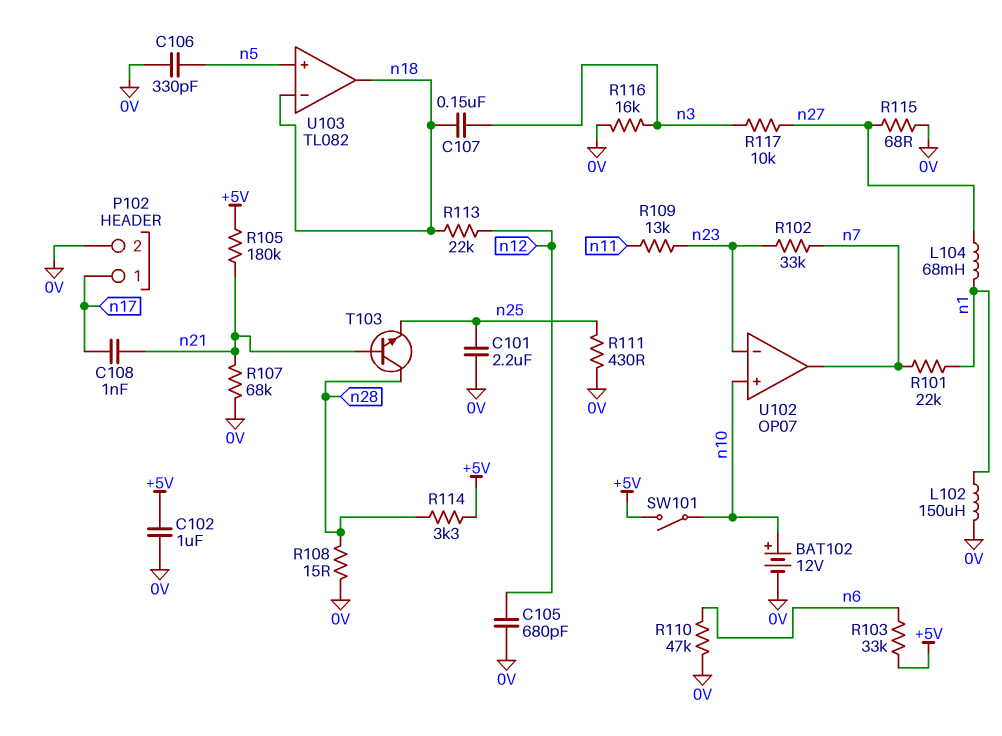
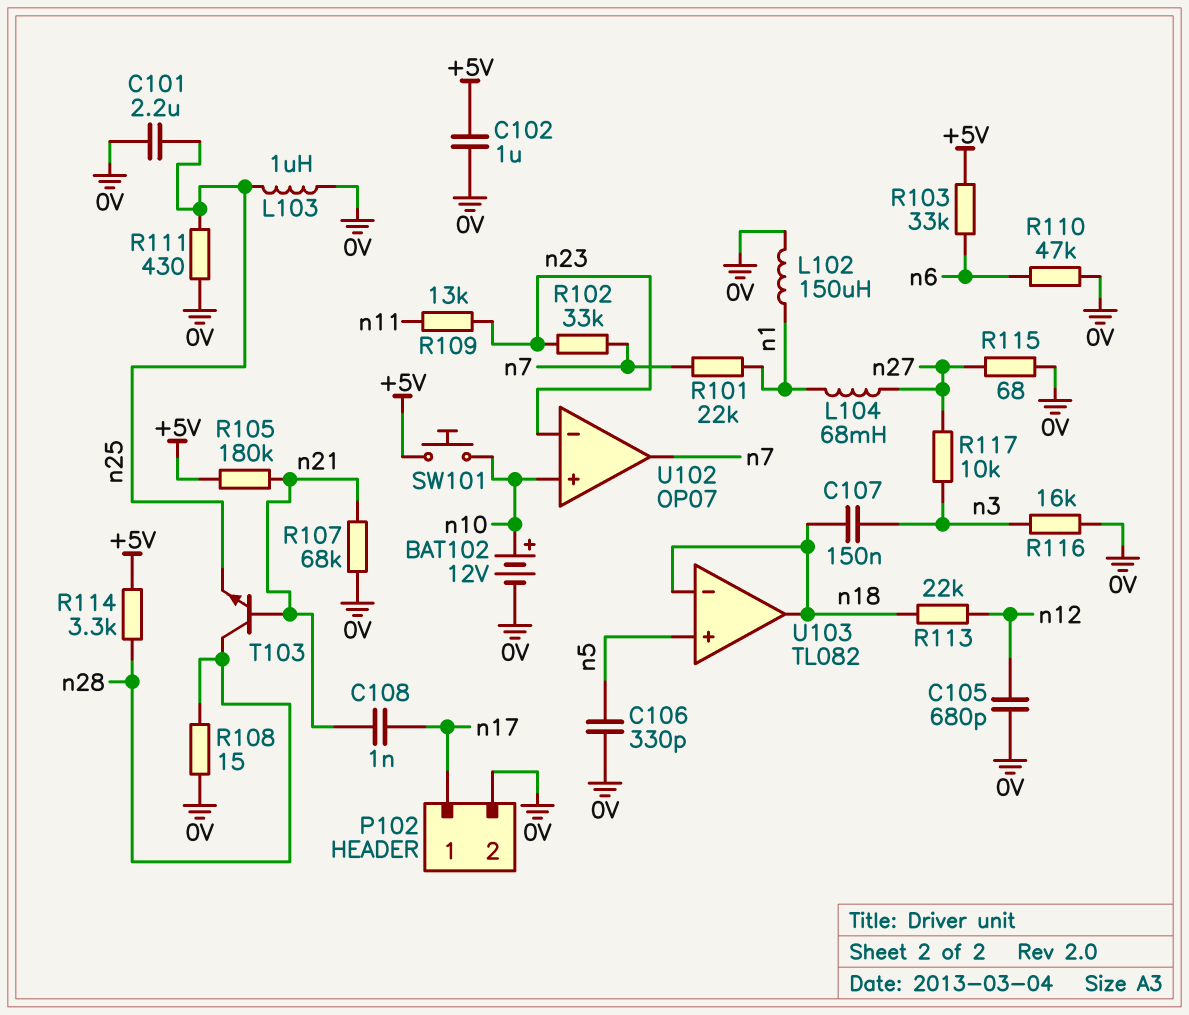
L103: none -> 1uH (0V, n25)
SW101: switch (+5V, n10) -> button (+5V, n10)

